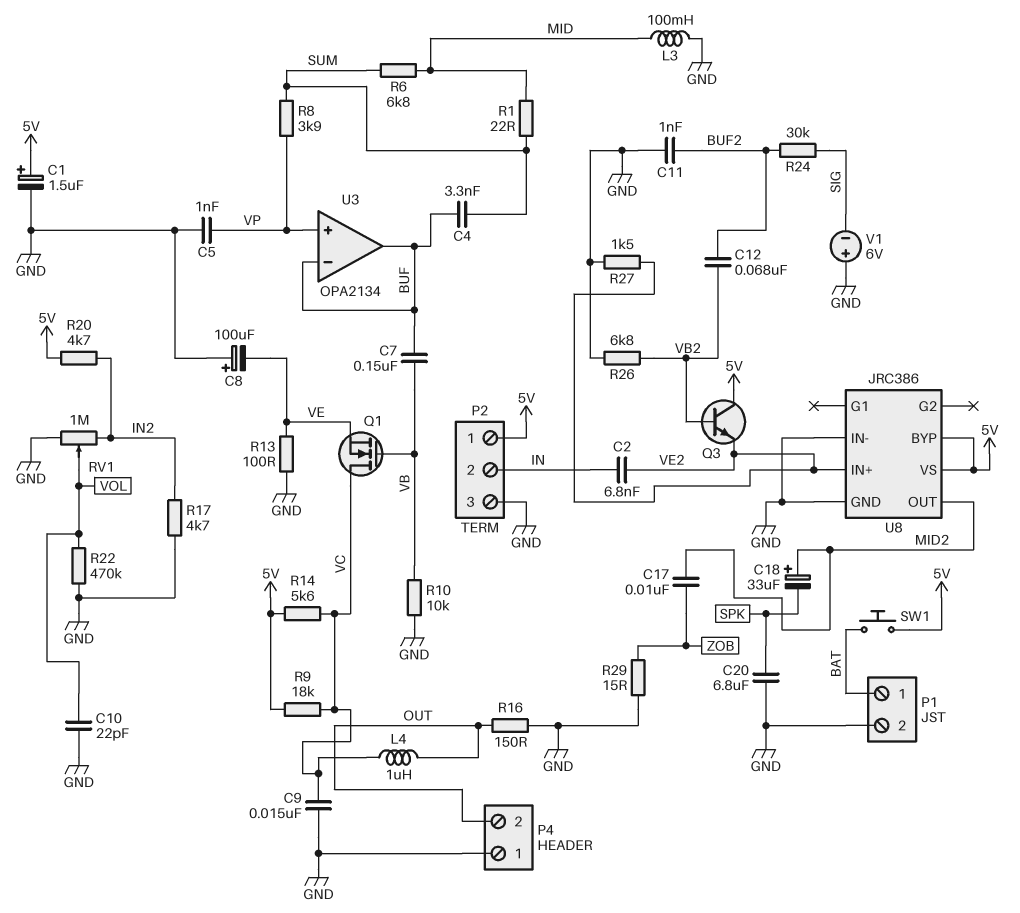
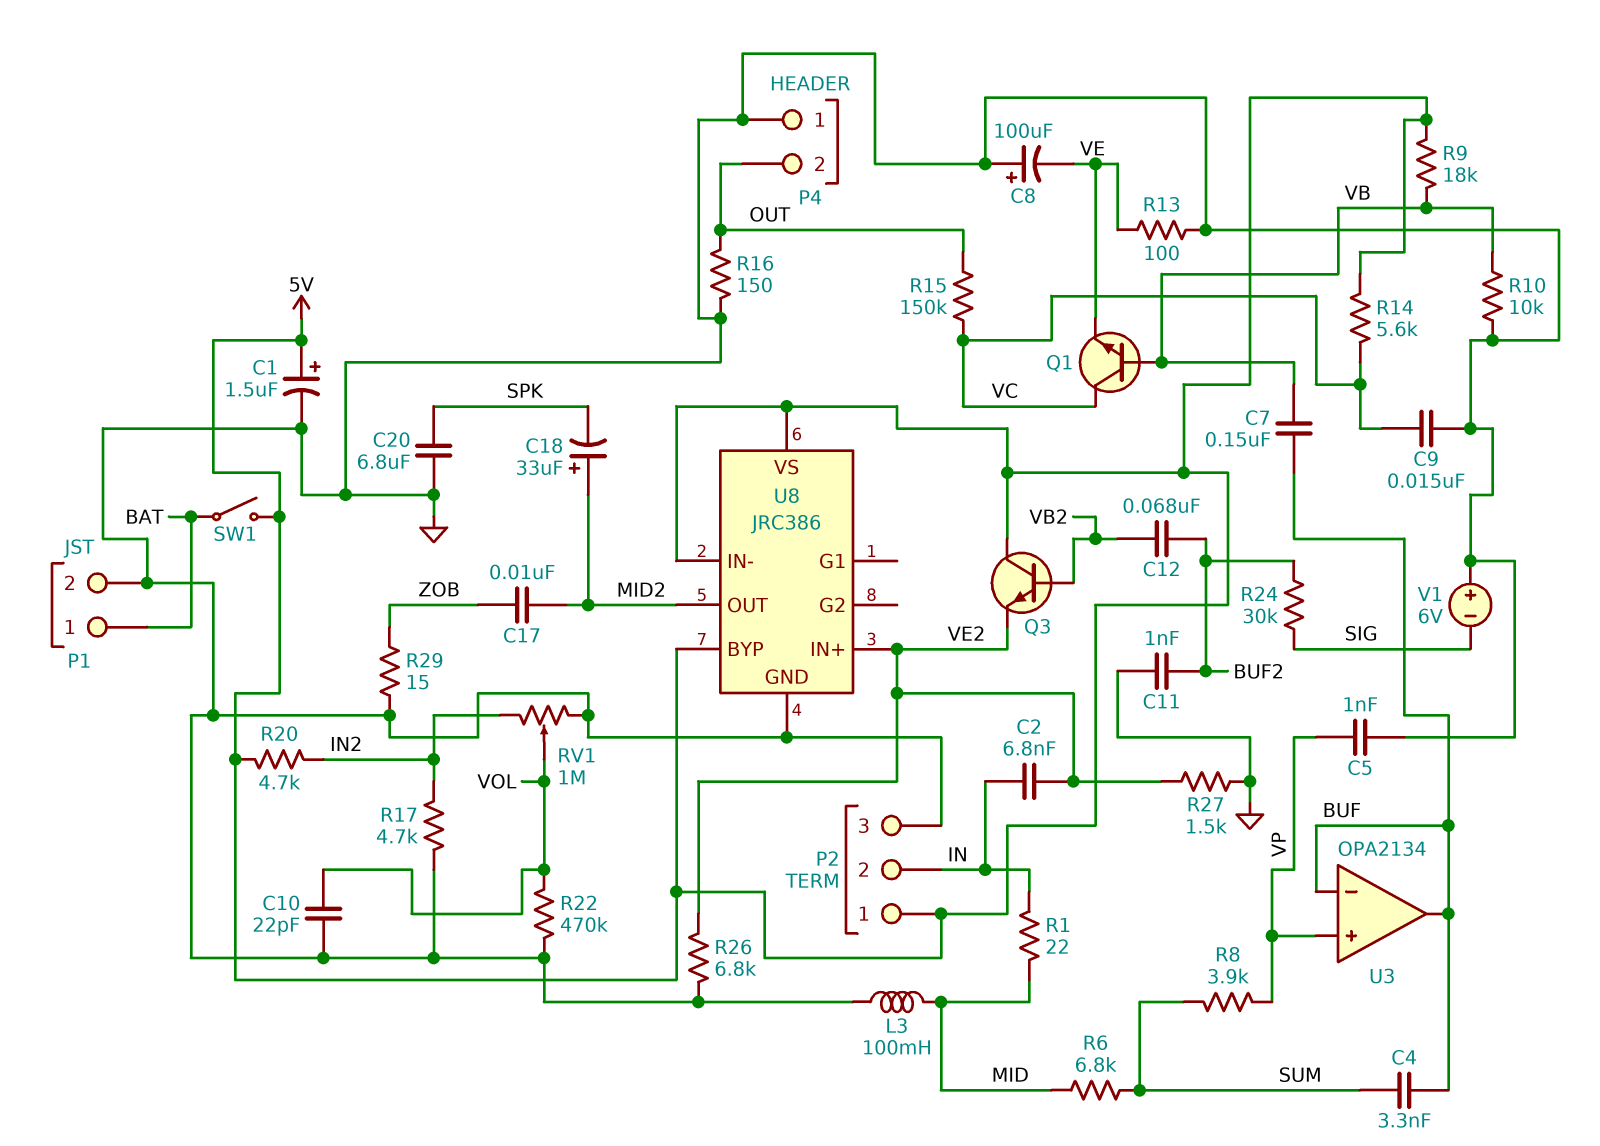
L4: 1uH (OUT, VC) -> none
Q1: NMOS (G VB, D VC, S VE) -> NPN (B VB, C VC, E VE)
R1: 22 (MID, SUM) -> 22 (IN, MID)
R9: 18k (5V, VC) -> 18k (5V, VB)
R15: none -> 150k (OUT, VC)
R26: 6.8k (GND, VB2) -> 6.8k (GND, VE2)
SW1: button (5V, BAT) -> switch (5V, BAT)
U8 pin IN-: GND -> 5V

